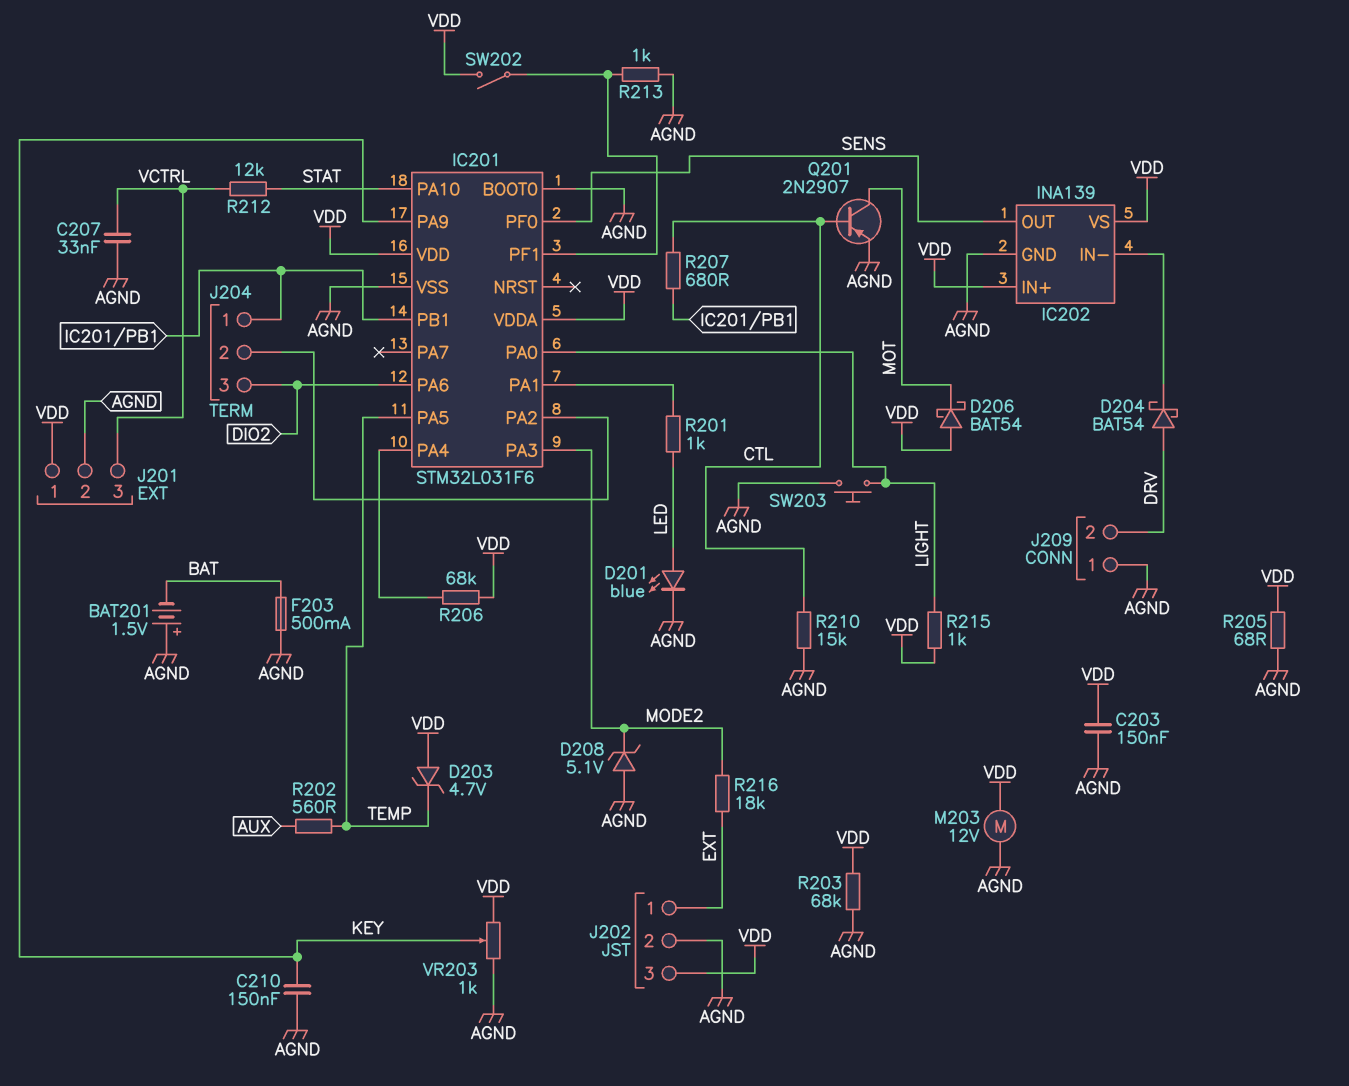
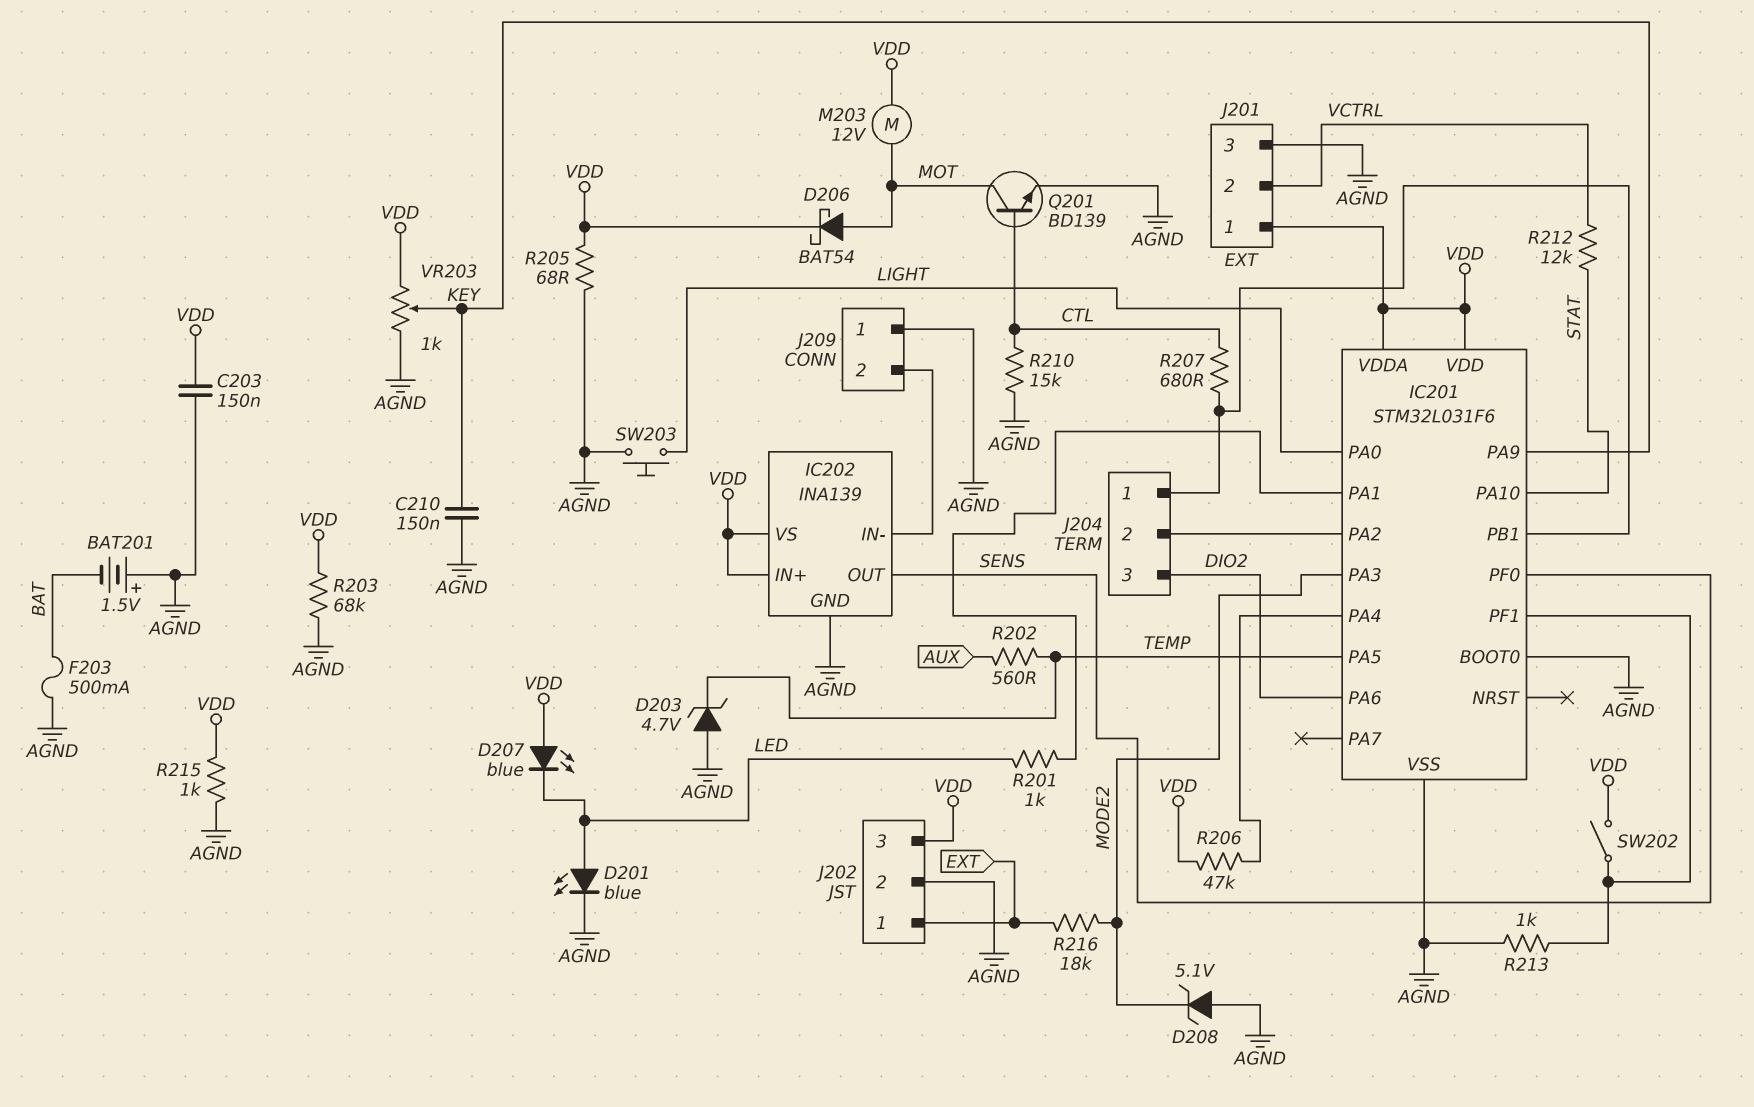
C207: 33nF (AGND, VCTRL) -> none
D203: zener 4.7V (A VDD, K TEMP) -> zener 4.7V (A AGND, K TEMP)
D204: schottky BAT54 (A DRV, K IC202/IN-) -> none
D206: schottky BAT54 (A VDD, K MOT) -> schottky BAT54 (A MOT, K VDD)
D207: none -> LED blue (A VDD, K LED)
J201 pin 2: AGND -> VCTRL
J201 pin 3: VCTRL -> AGND
J209 pin 2: DRV -> IC202/IN-
M203: motor 12V (AGND, VDD) -> motor 12V (MOT, VDD)
Q201: PNP 2N2907 (B CTL, C MOT, E AGND) -> NPN BD139 (B CTL, C MOT, E AGND)
R206: 68k (IC201/PA4, VDD) -> 47k (IC201/PA4, VDD)
R215: 1k (LIGHT, VDD) -> 1k (AGND, VDD)

